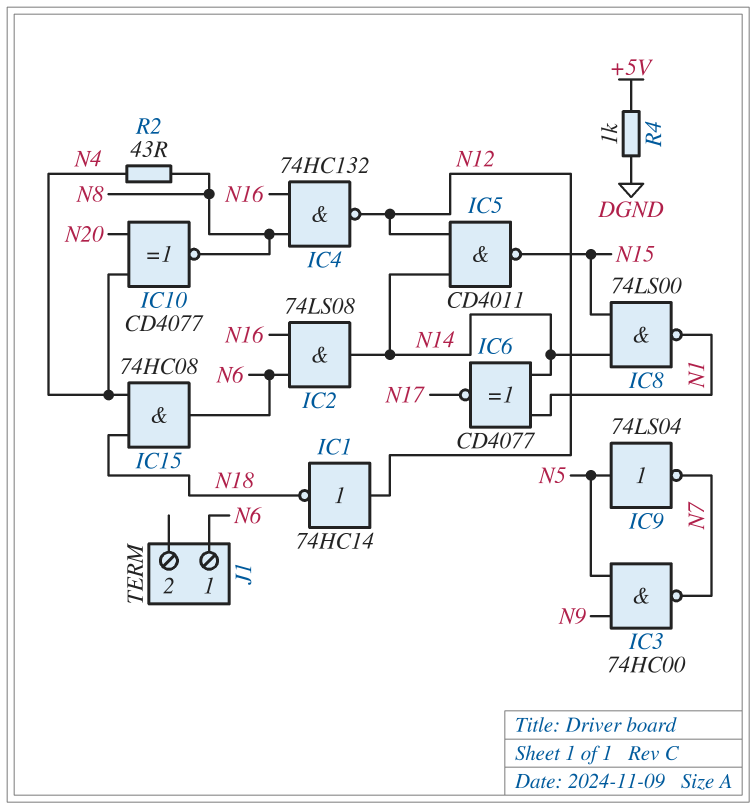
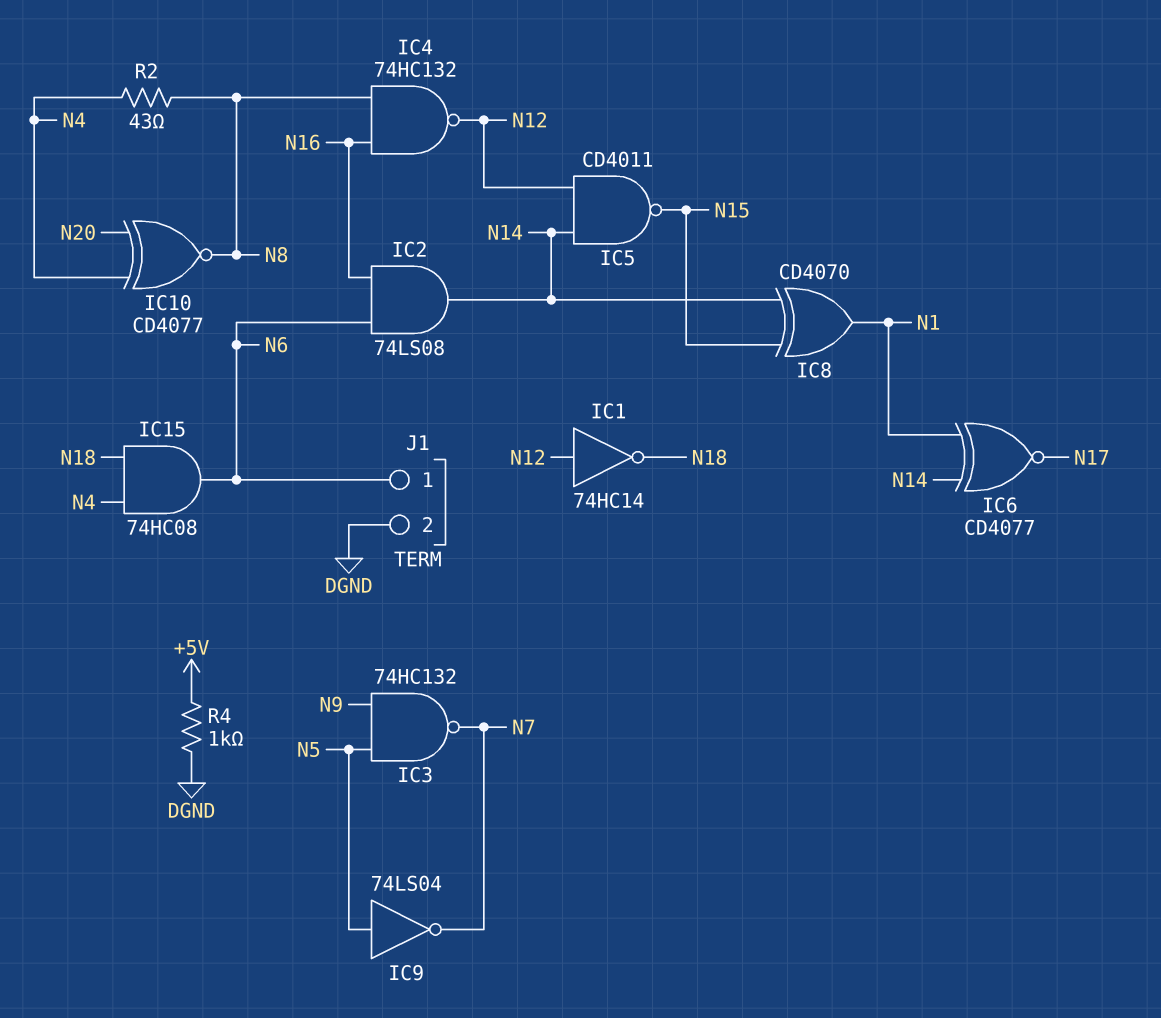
IC3: NAND 74HC00 (in N5, in N9, out N7) -> NAND 74HC132 (in N5, in N9, out N7)
IC8: NAND 74LS00 (in N14, in N15, out N1) -> XOR CD4070 (in N14, in N15, out N1)
J1 pin 2: none -> DGND

